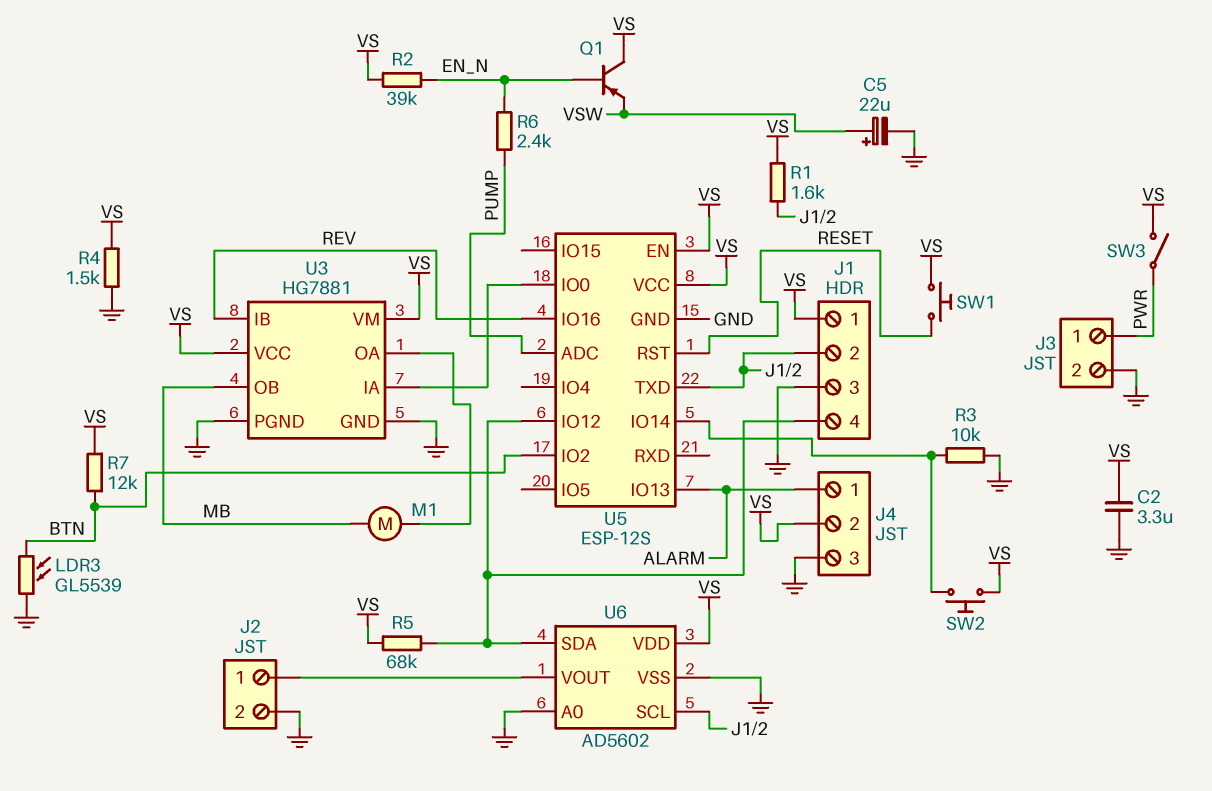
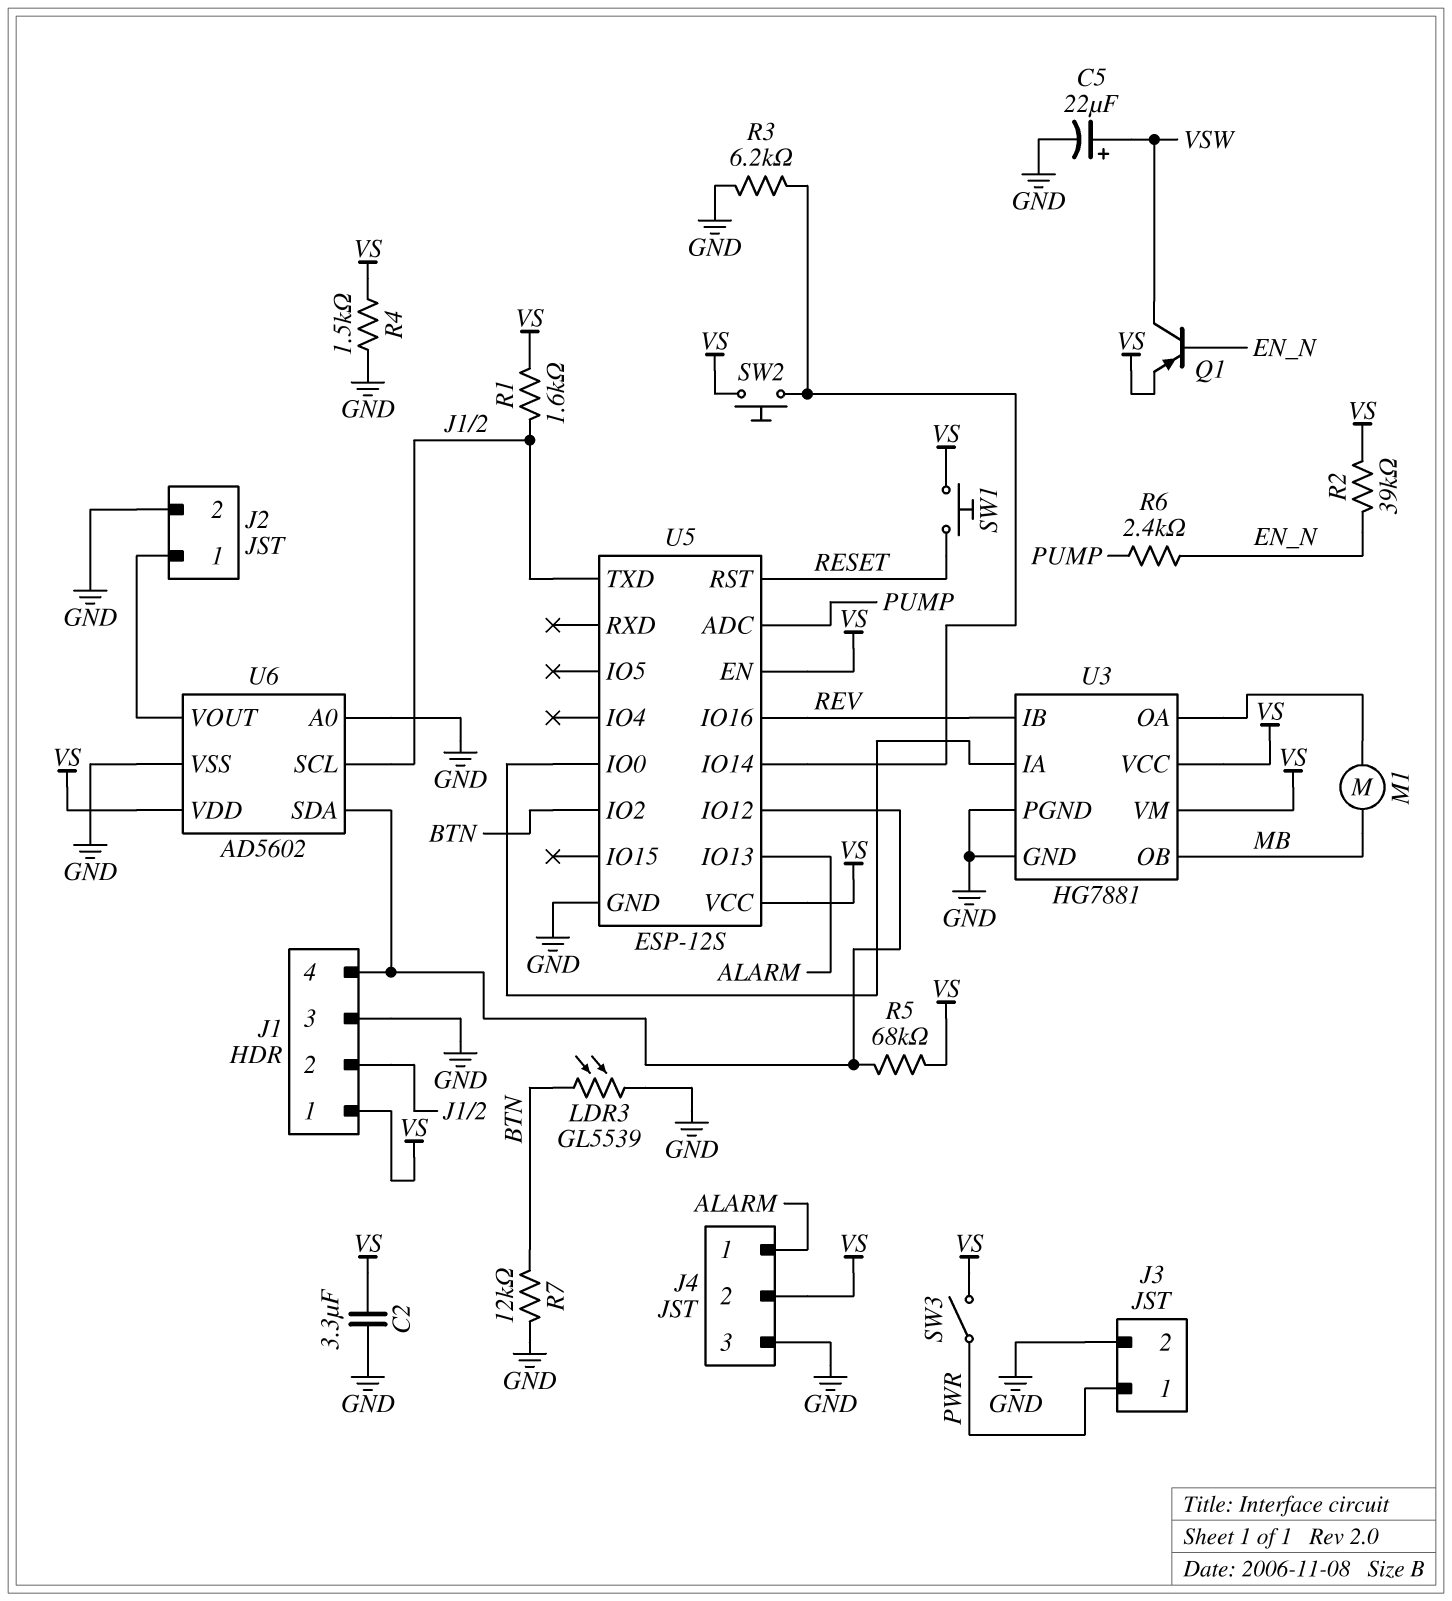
Q1: PNP (B EN_N, C VS, E VSW) -> PNP (B EN_N, C VSW, E VS)
R3: 10k (GND, U5/IO14) -> 6.2k (GND, U5/IO14)
R7: 12k (BTN, VS) -> 12k (BTN, GND)

